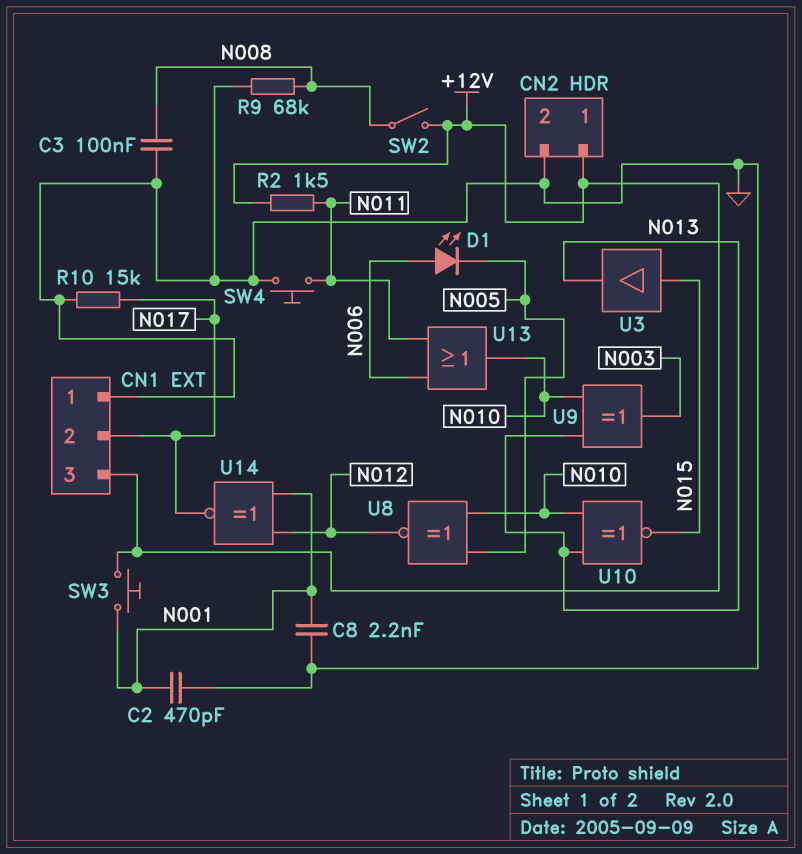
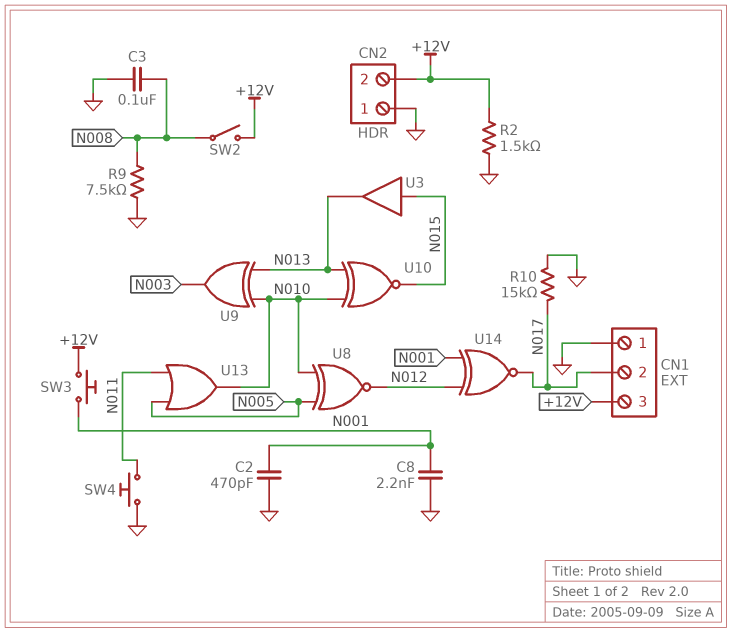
CN2 pin 1: +12V -> GND
CN2 pin 2: GND -> +12V
D1: LED (A N006, K N005) -> none
R2: 1.5k (+12V, N011) -> 1.5k (+12V, GND)
R9: 68k (GND, N008) -> 7.5k (GND, N008)
U13: OR (in N006, in N011, out N010) -> OR (in N005, in N011, out N010)

